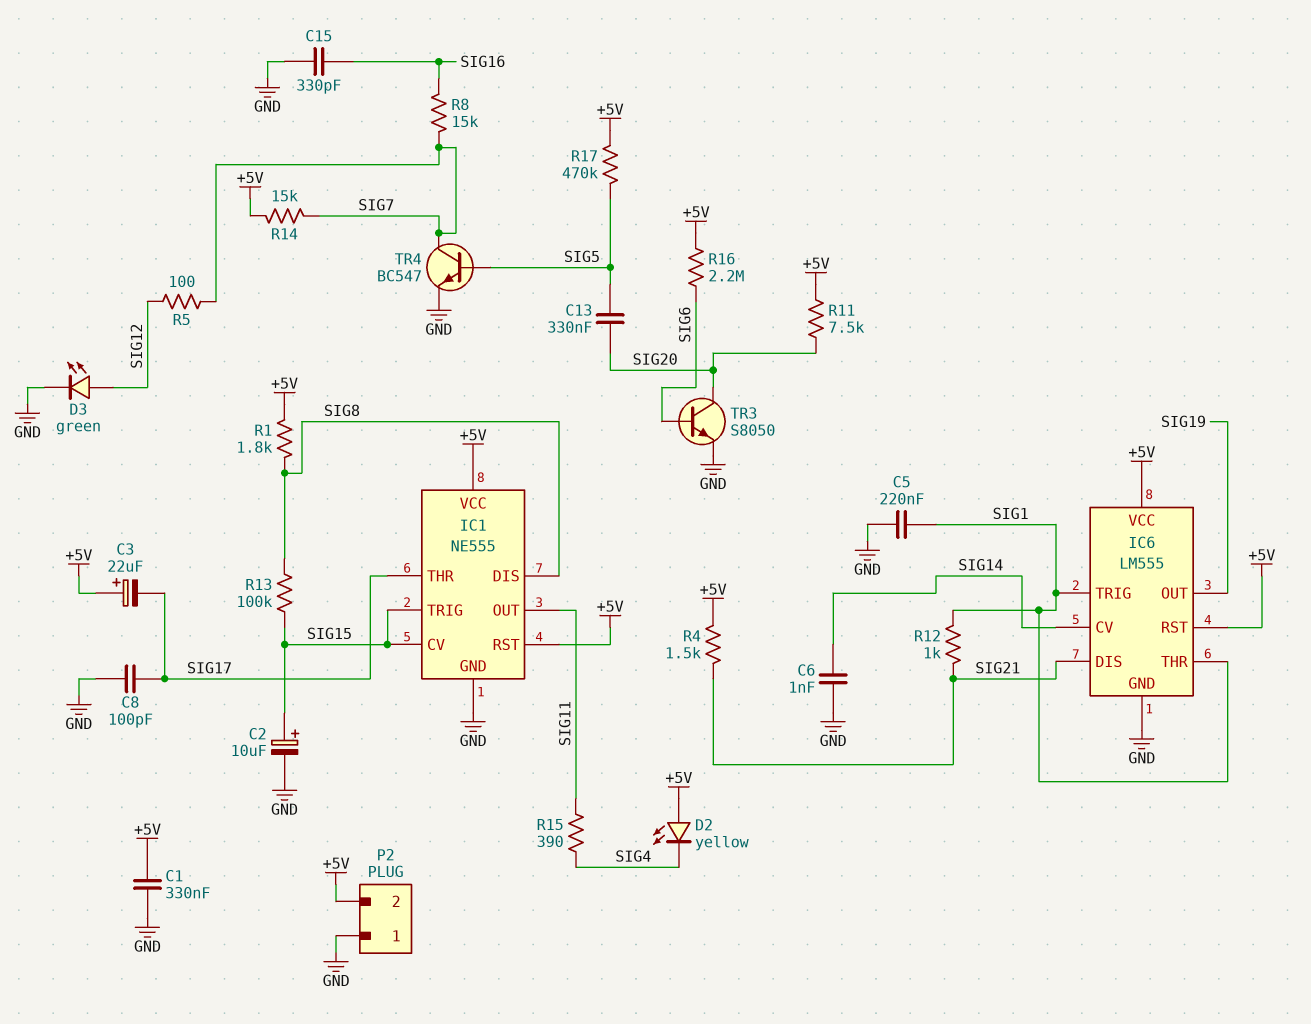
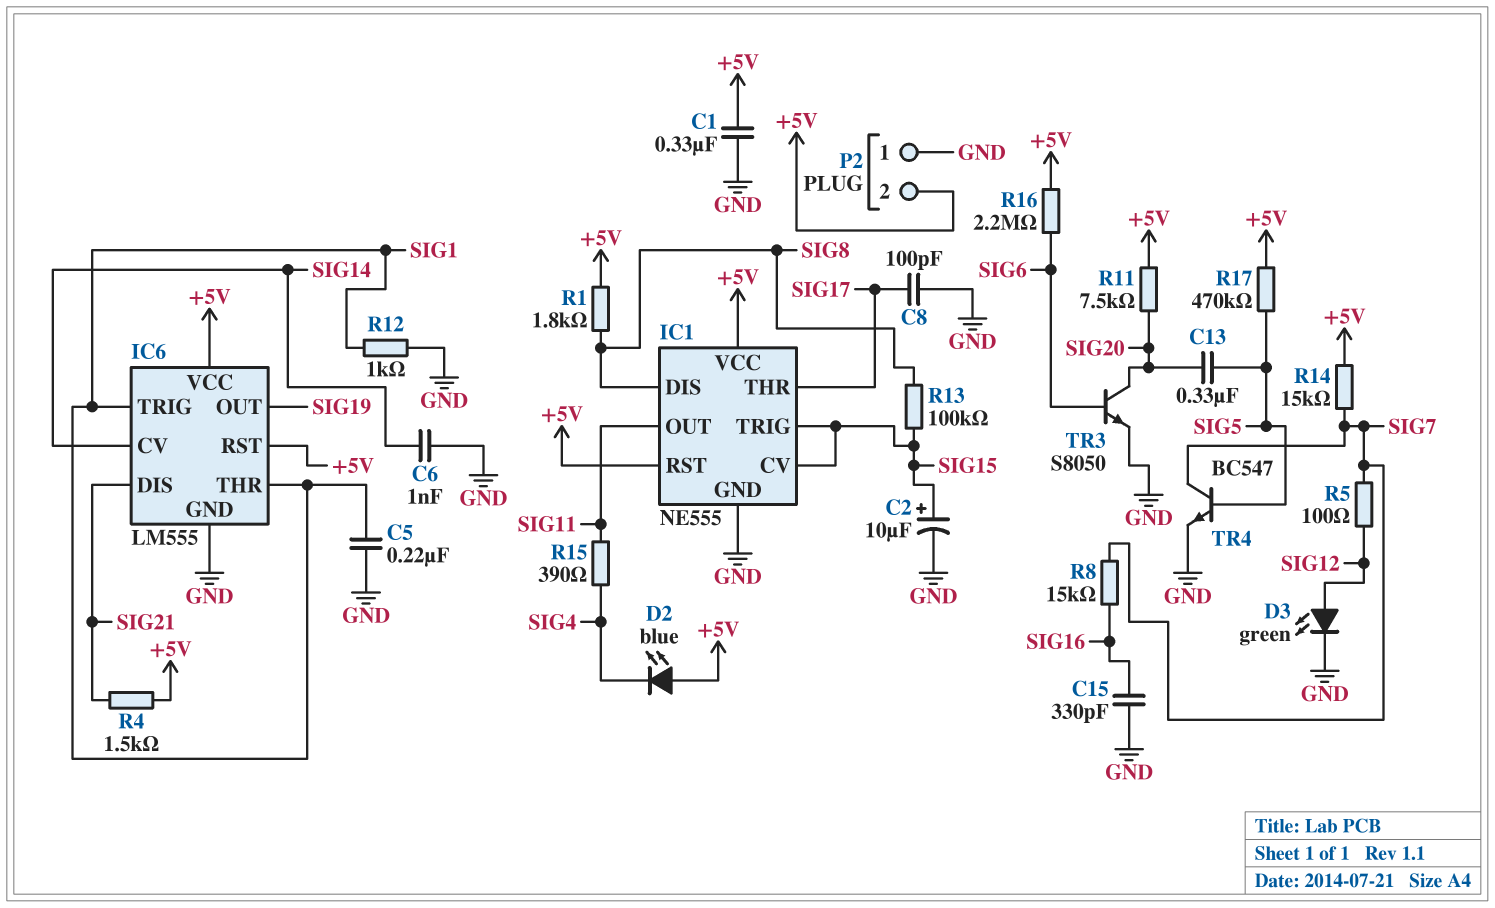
C3: 22uF (plus +5V, minus SIG17) -> none
D2: LED yellow (A +5V, K SIG4) -> LED blue (A +5V, K SIG4)
R12: 1k (SIG1, SIG21) -> 1k (GND, SIG1)

